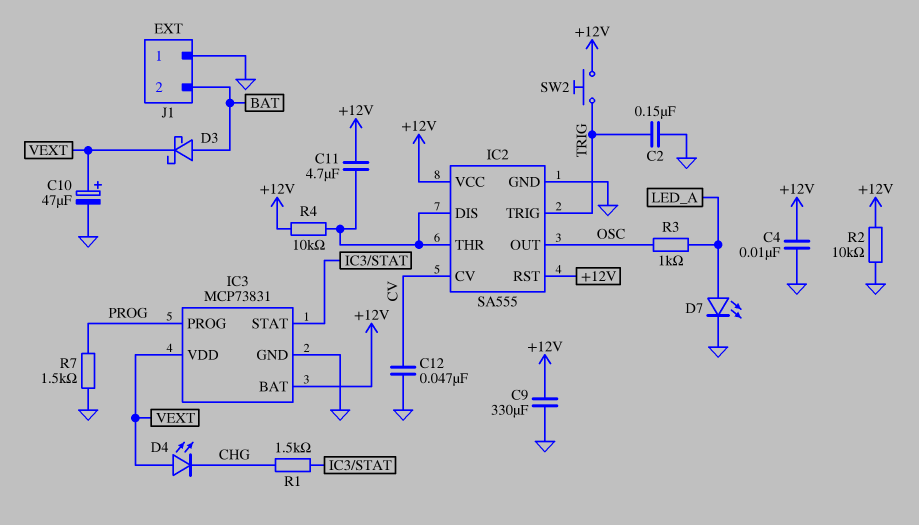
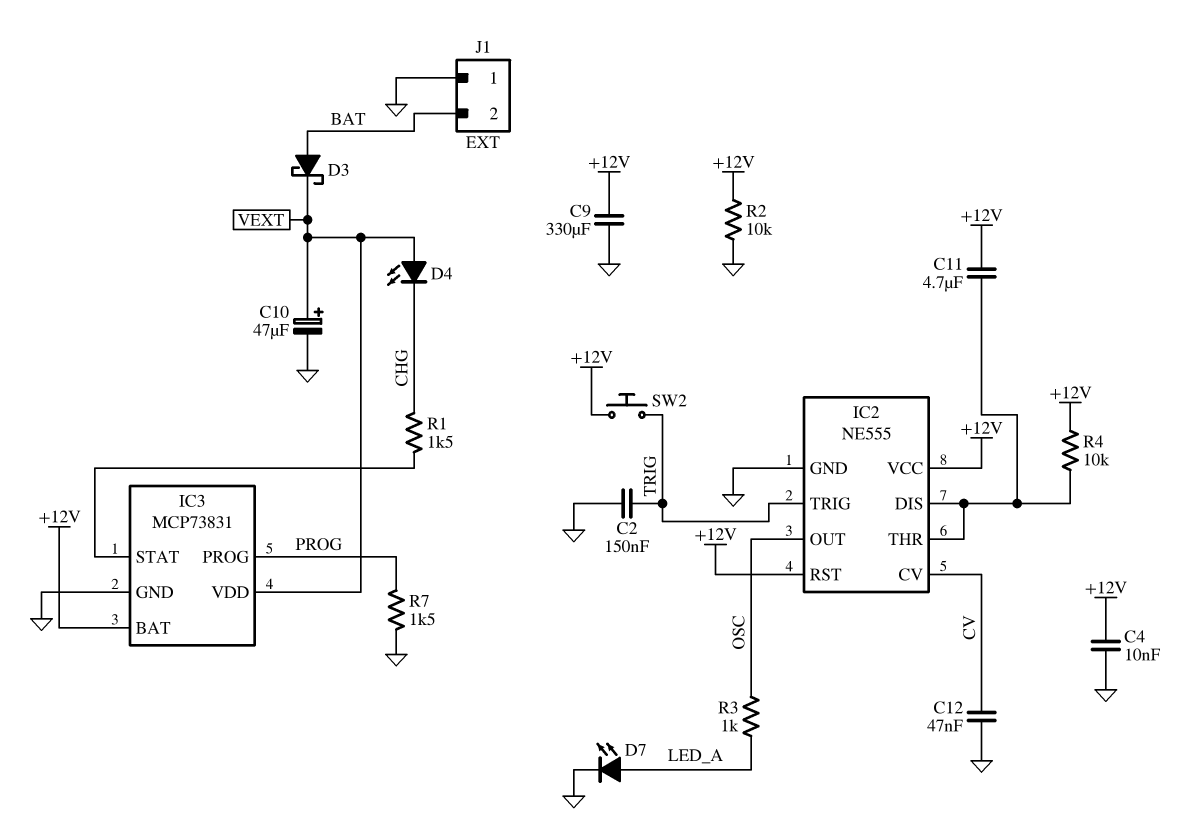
IC2: SA555 -> NE555

